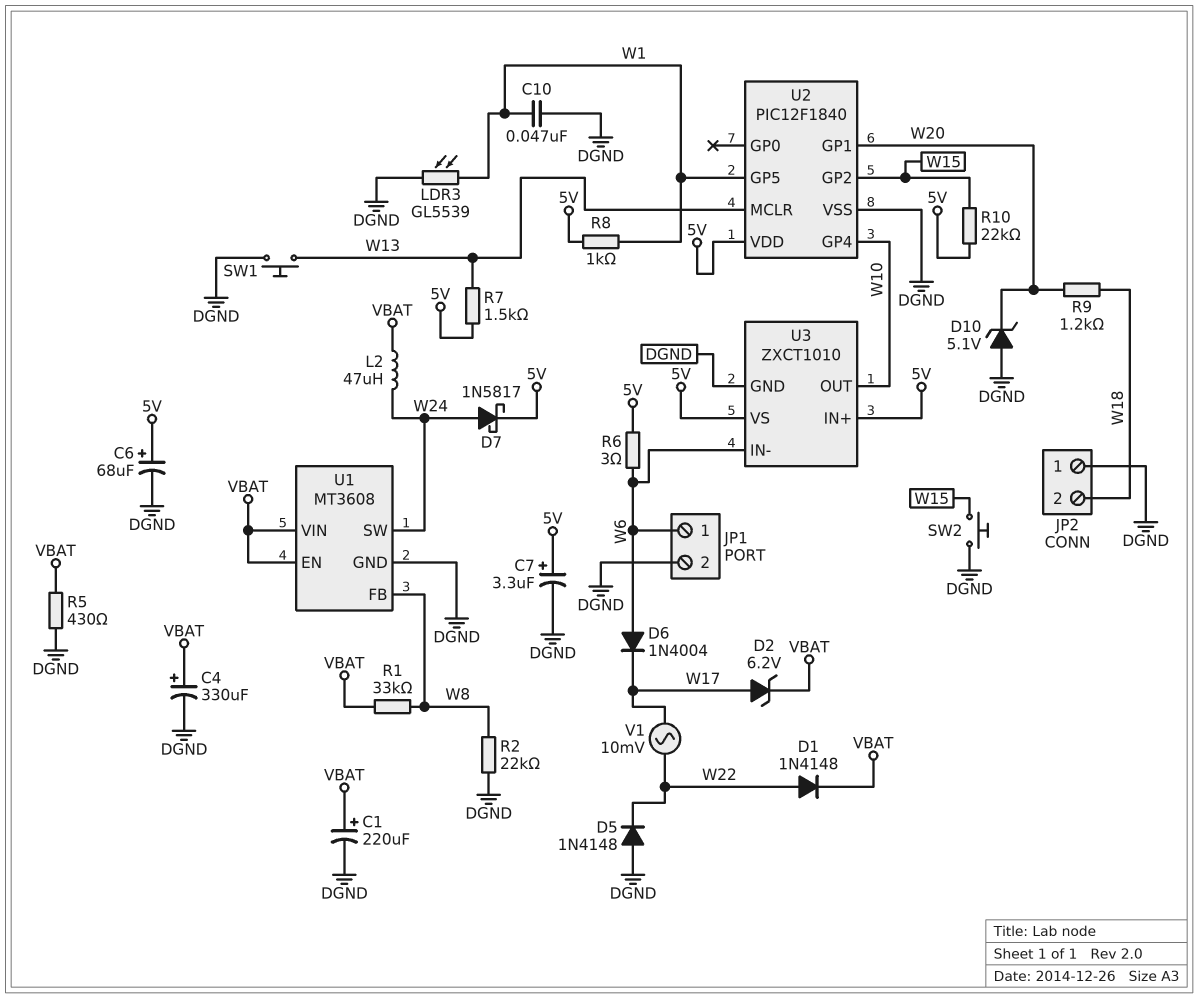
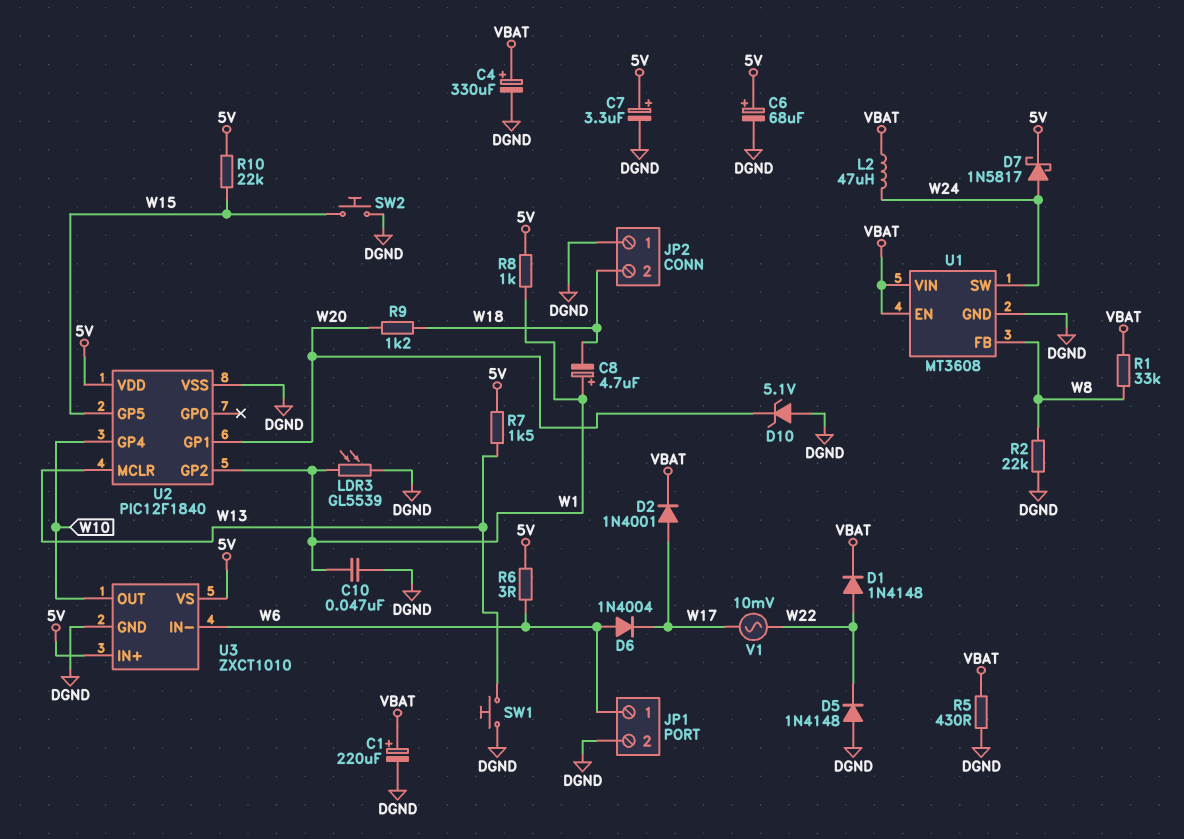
C8: none -> 4.7uF (plus W1, minus W18)
D2: zener 6.2V (A W17, K VBAT) -> diode 1N4001 (A W17, K VBAT)
U2 pin GP2: W15 -> W1
U2 pin GP5: W1 -> W15

